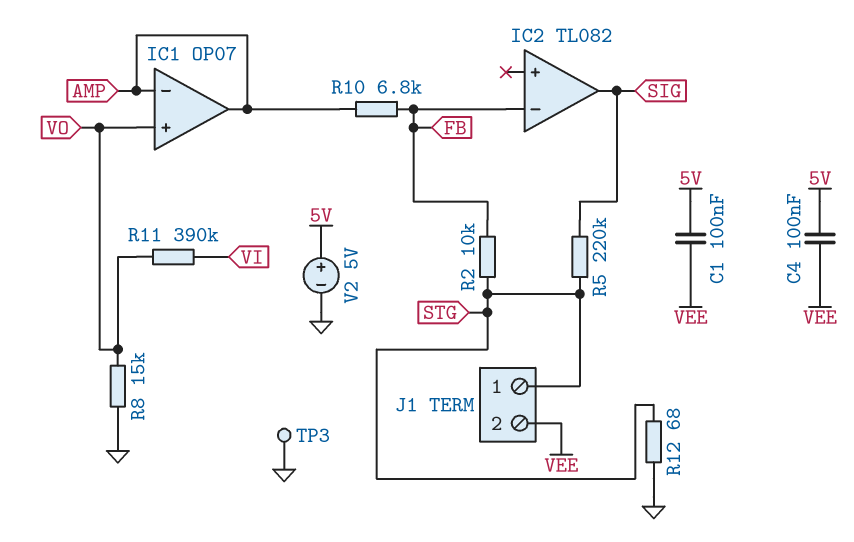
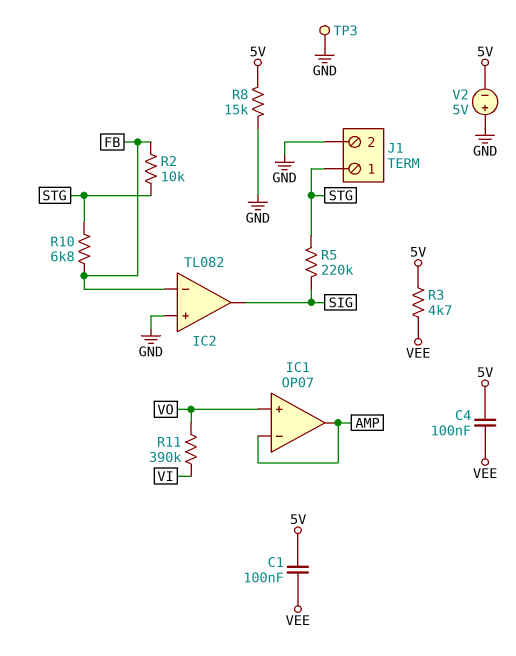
IC2 pin in+: none -> GND
J1 pin 2: VEE -> GND
R3: none -> 4.7k (5V, VEE)
R8: 15k (GND, VO) -> 15k (5V, GND)
R10: 6.8k (AMP, FB) -> 6.8k (FB, STG)
R12: 68 (GND, STG) -> none
V2: 5V (plus 5V, minus GND) -> 5V (plus GND, minus 5V)

